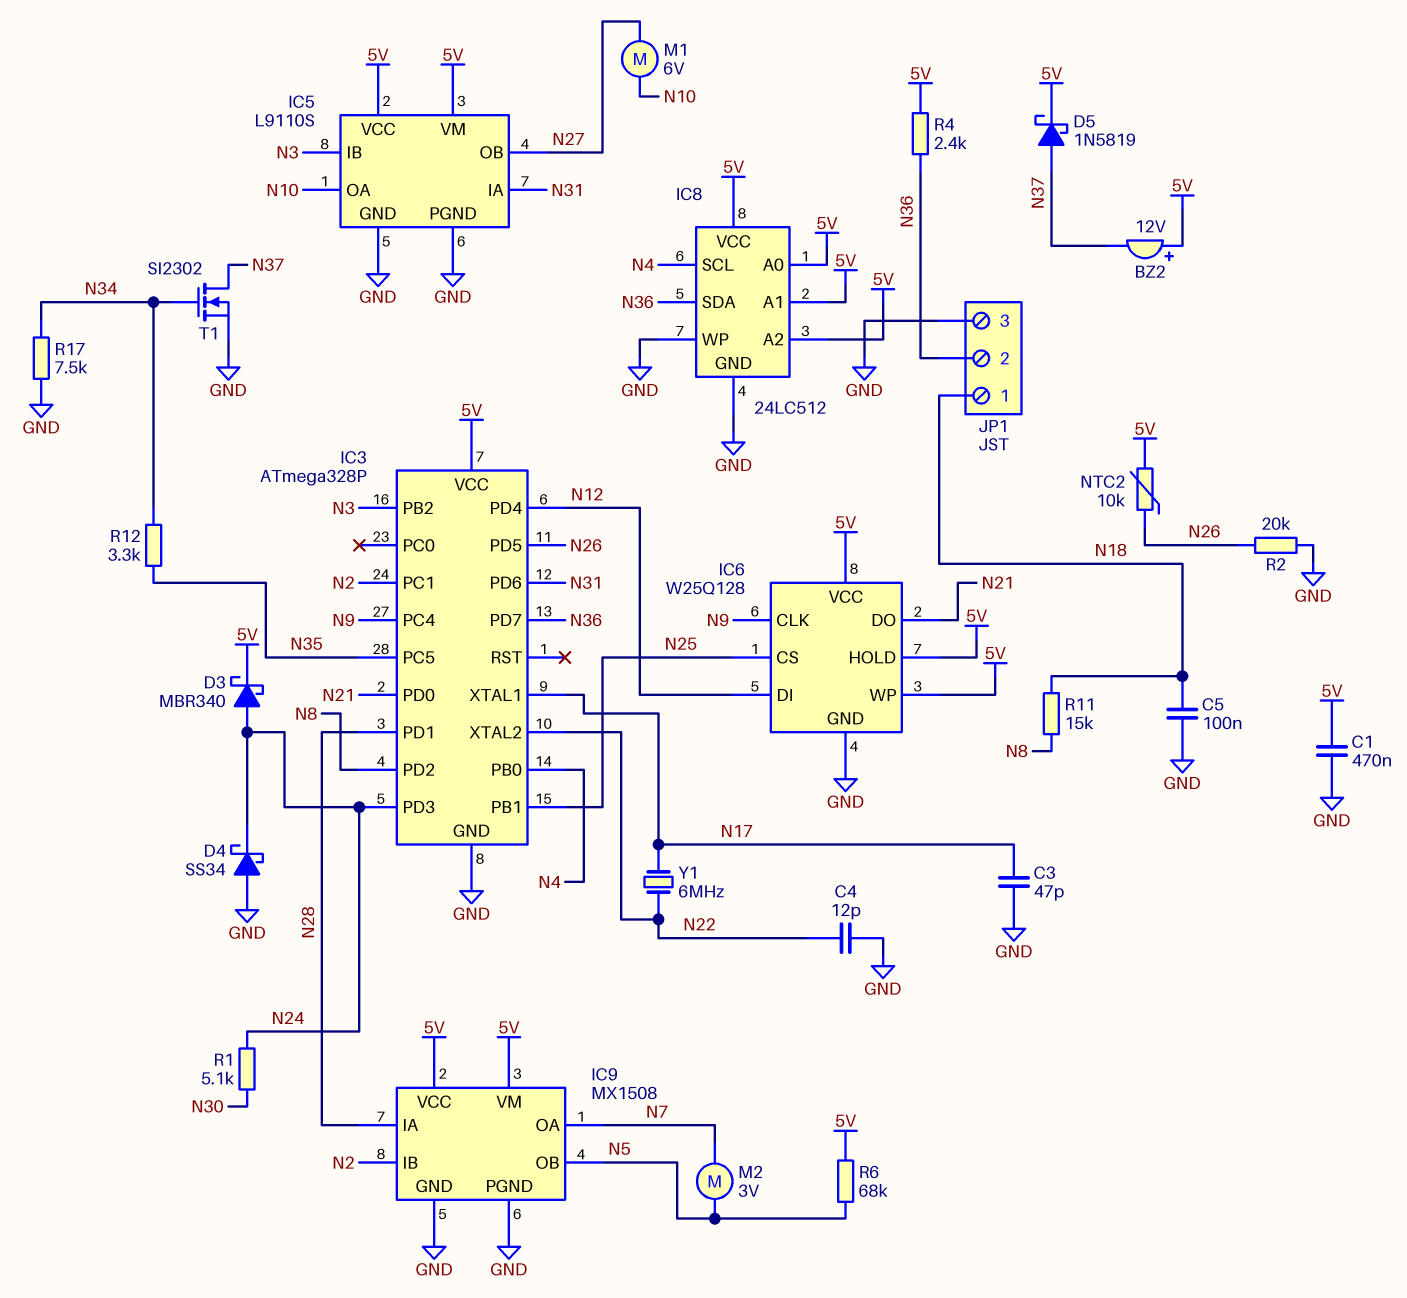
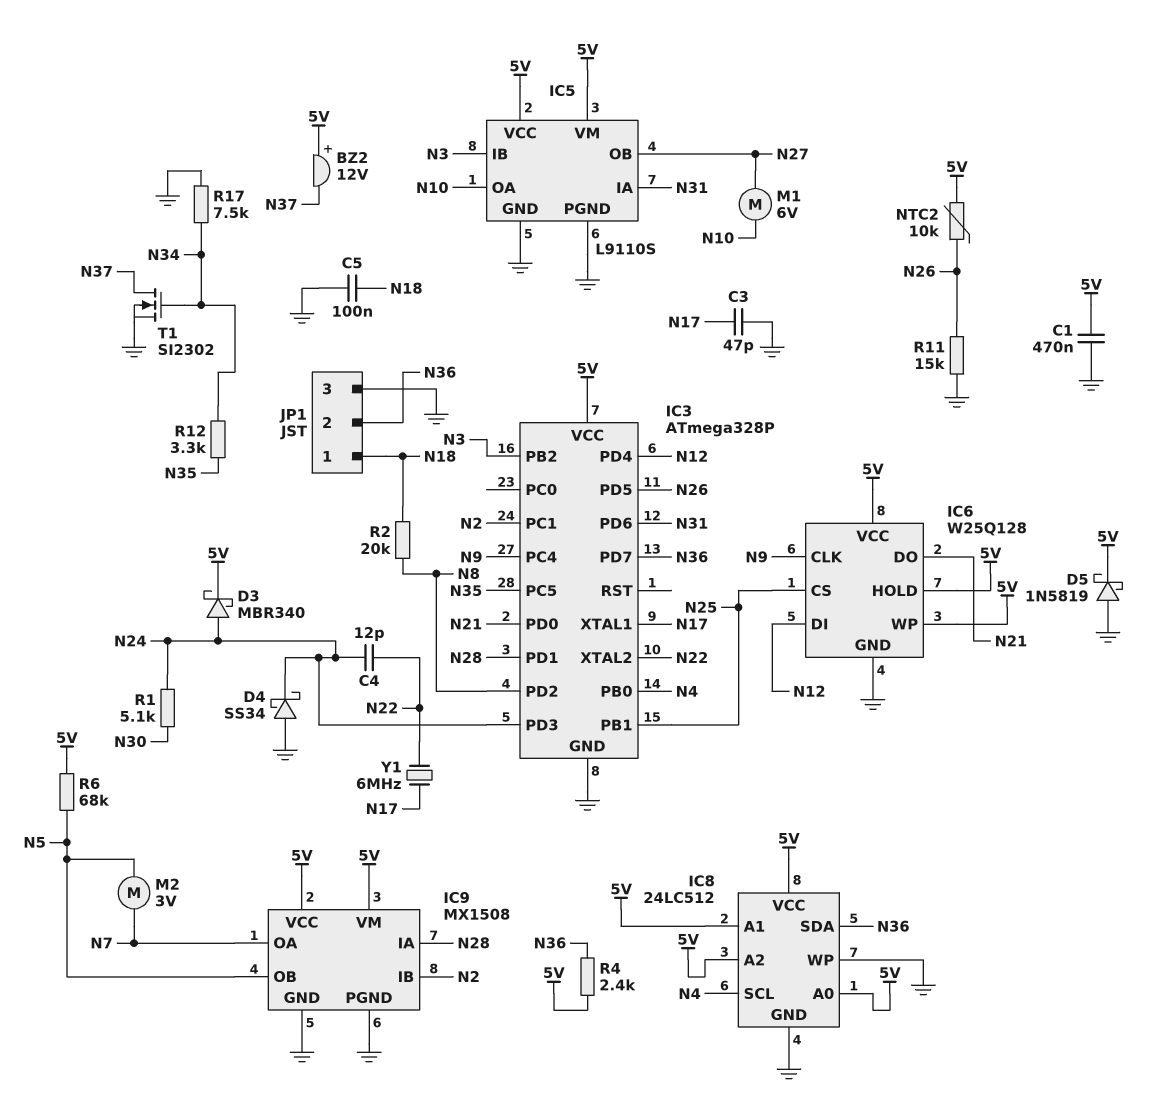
C4: 12pF (GND, N22) -> 12pF (N22, N24)
D5: schottky 1N5819 (A N37, K 5V) -> schottky 1N5819 (A GND, K 5V)
R2: 20k (GND, N26) -> 20k (N8, N18)
R11: 15k (N8, N18) -> 15k (GND, N26)

